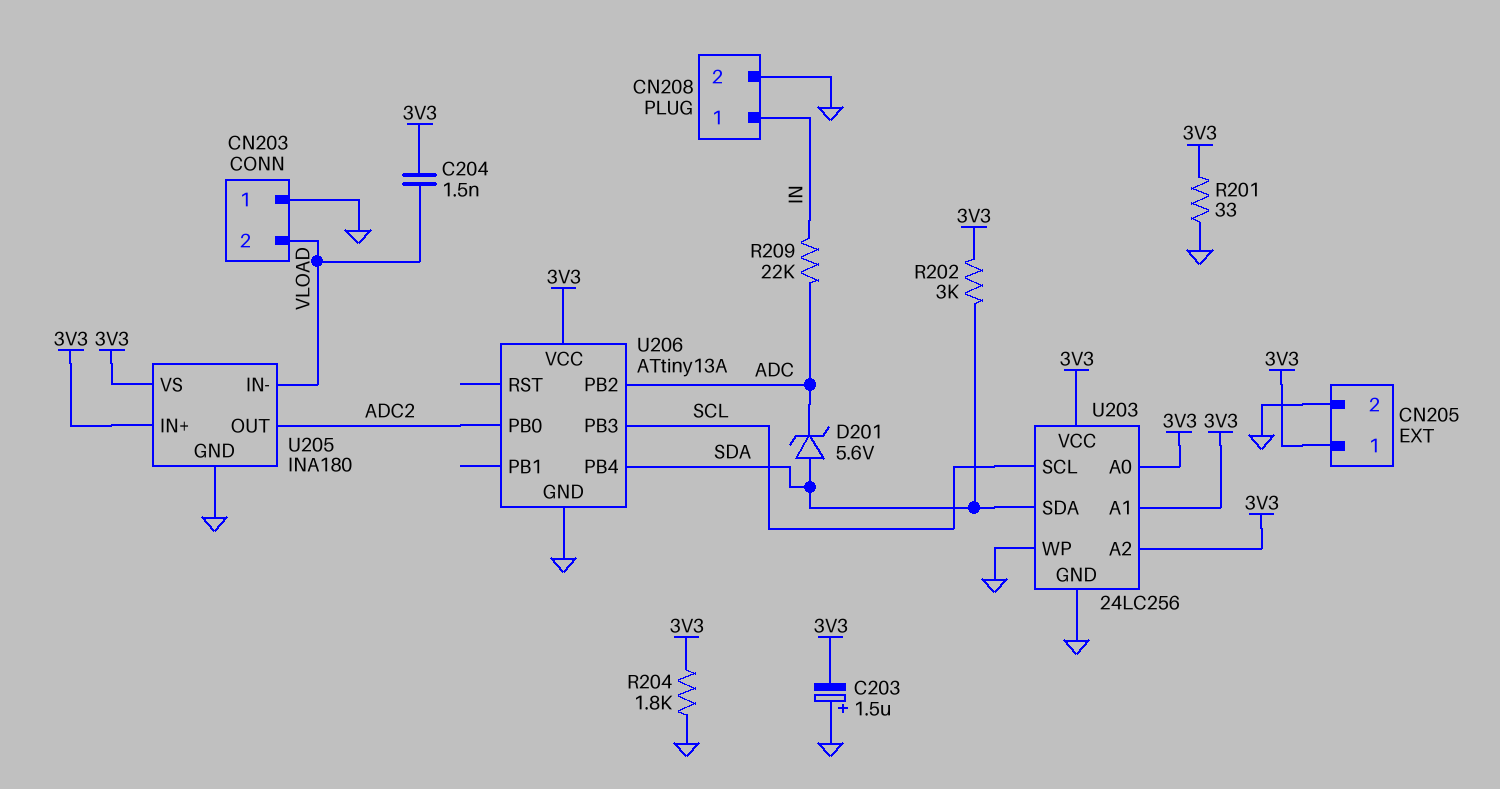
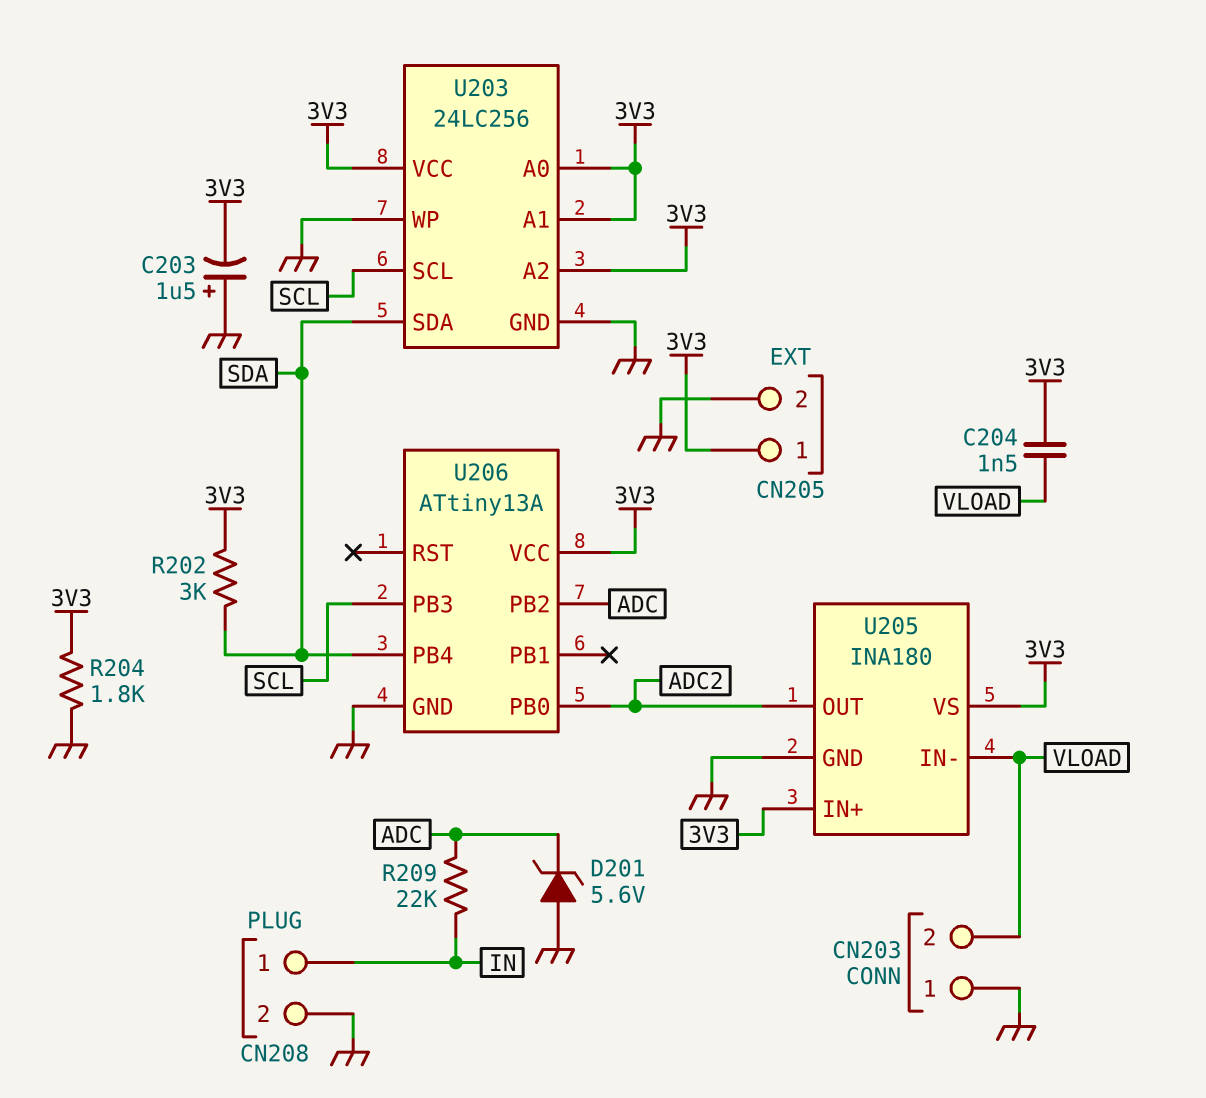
D201: zener 5.6V (A SDA, K ADC) -> zener 5.6V (A GND, K ADC)
R201: 33 (3V3, GND) -> none

